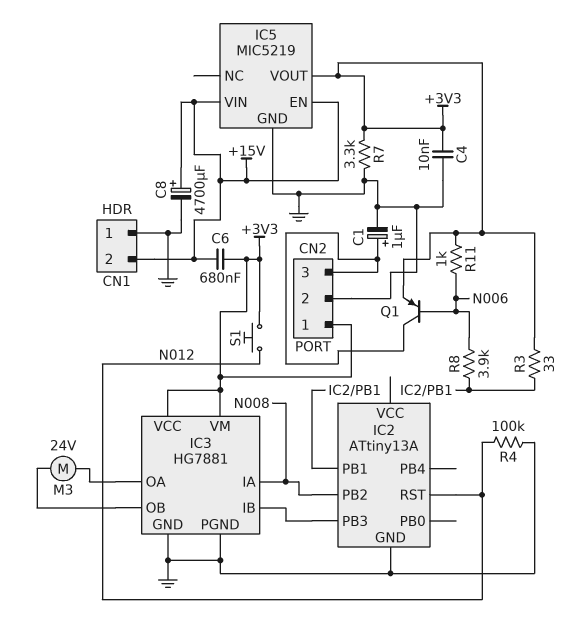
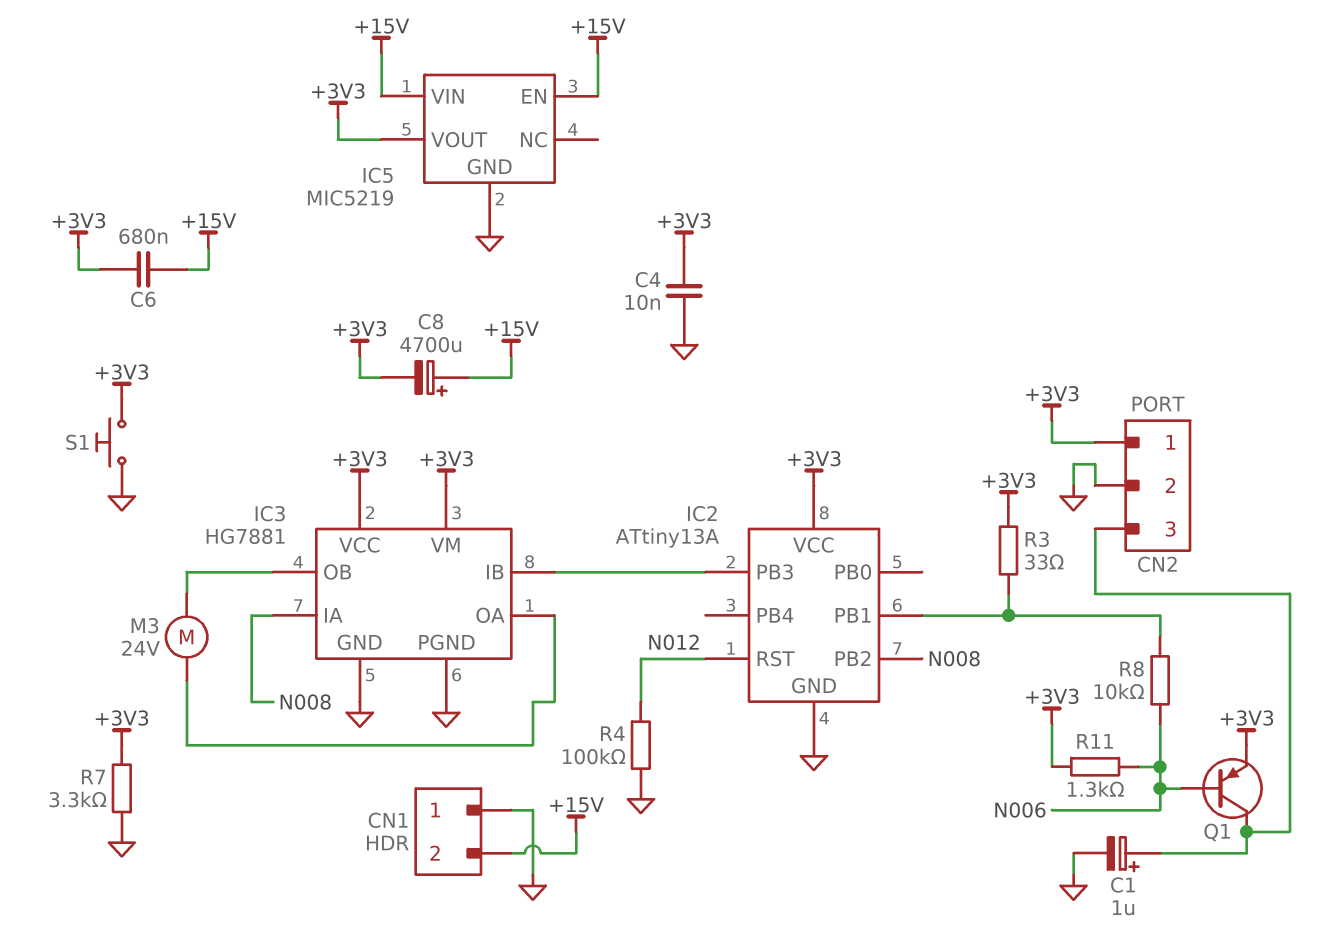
C8: 4700uF (plus +15V, minus GND) -> 4700uF (plus +15V, minus +3V3)
IC2 pin VCC: none -> +3V3
R8: 3.9k (IC2/PB1, N006) -> 10k (IC2/PB1, N006)
R11: 1k (+3V3, N006) -> 1.3k (+3V3, N006)
S1: button (+3V3, N012) -> button (+3V3, GND)

